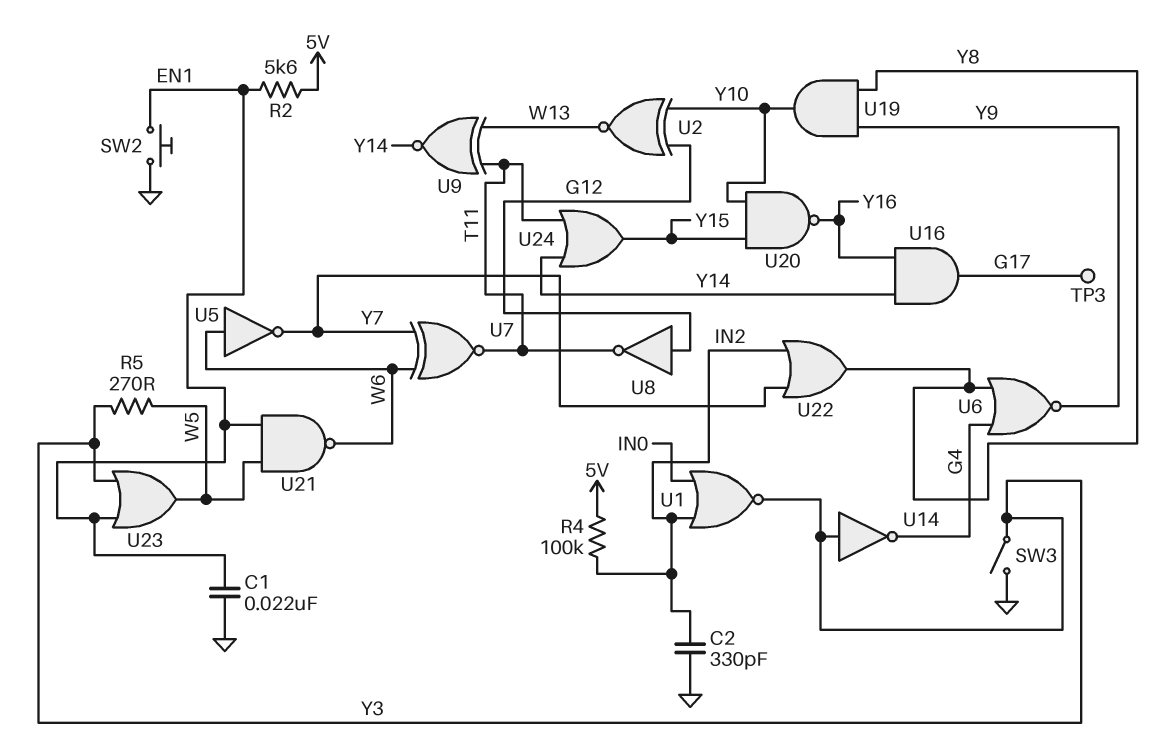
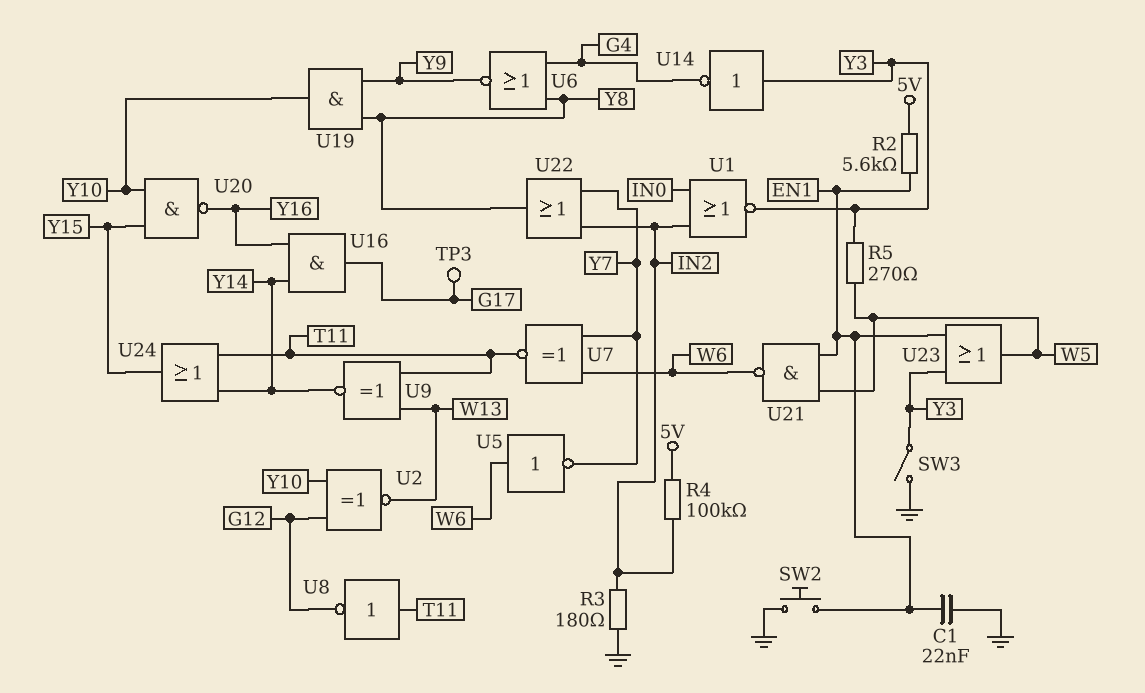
C2: 330pF (GND, IN2) -> none
R3: none -> 180 (GND, IN2)
U8: NOT (in G12, out T11) -> NOT (in T11, out G12)

